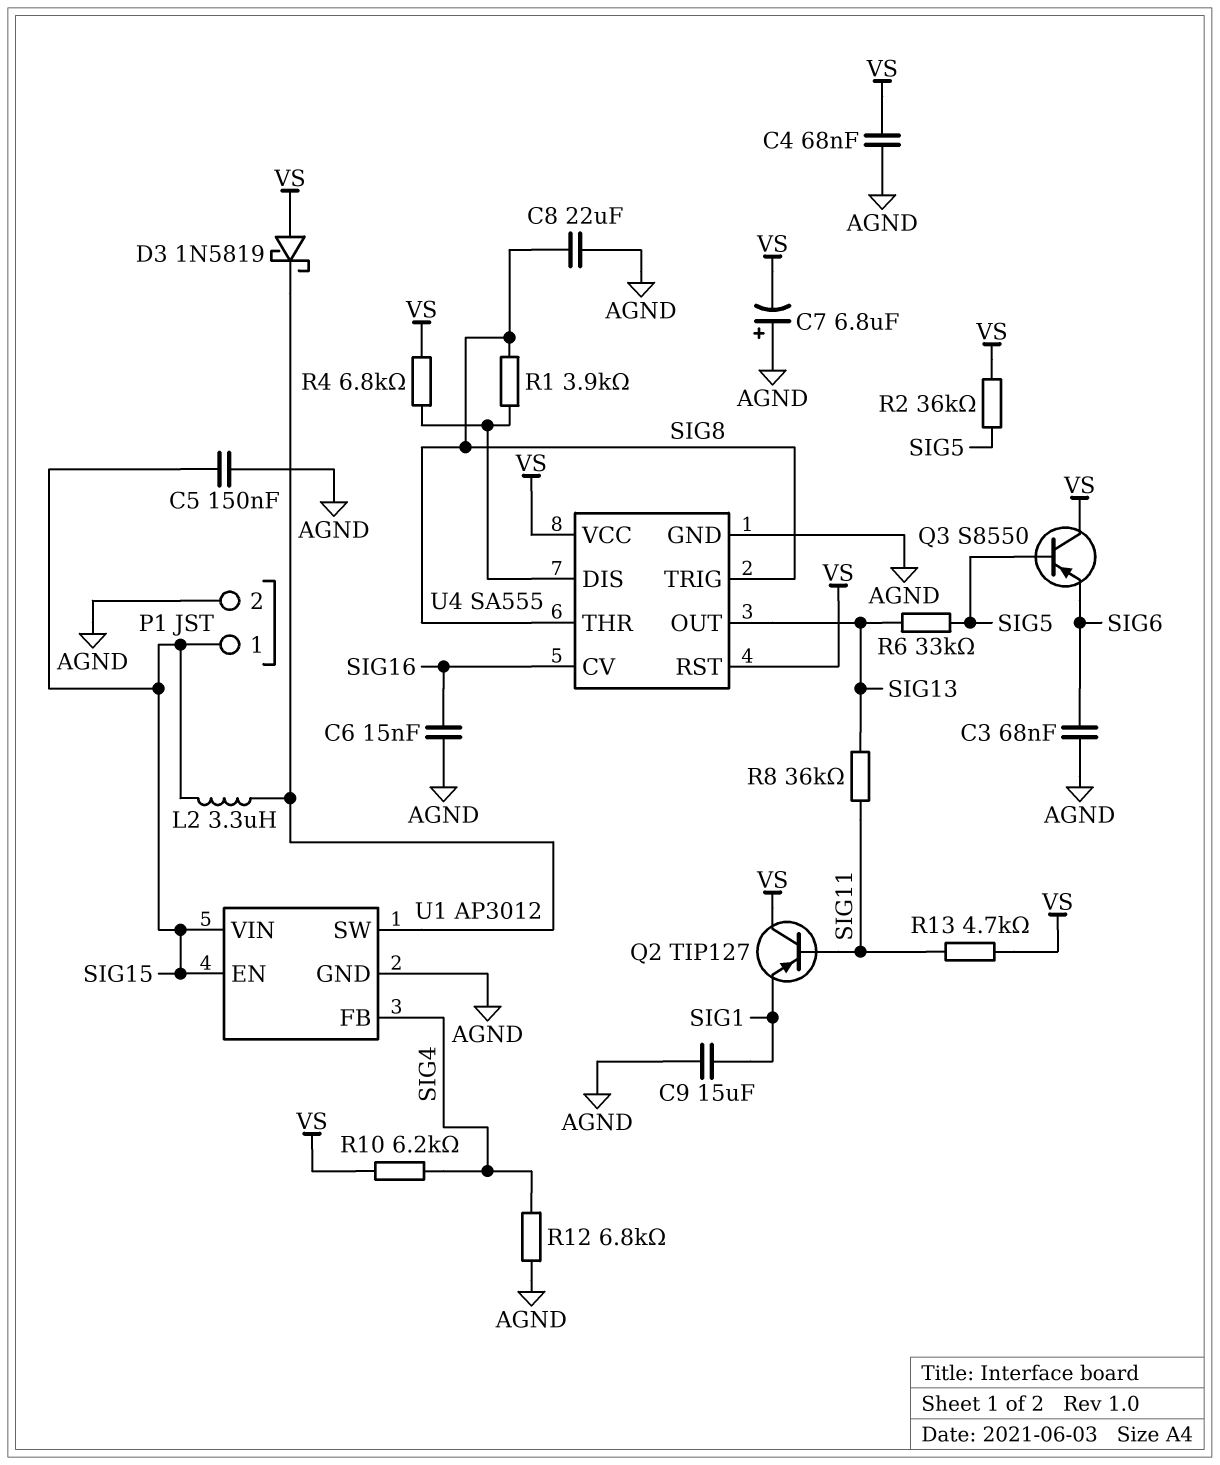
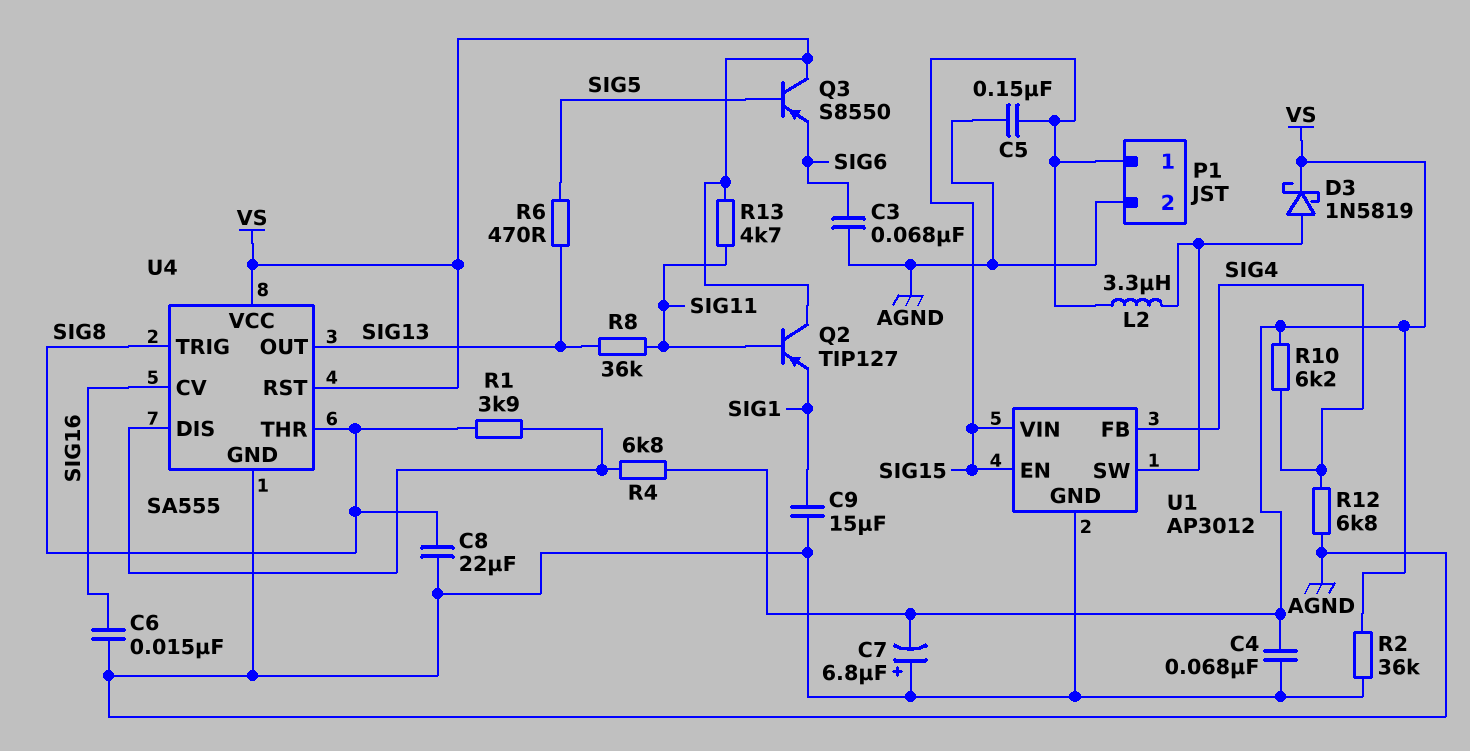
D3: schottky 1N5819 (A VS, K U1/SW) -> schottky 1N5819 (A U1/SW, K VS)
R2: 36k (SIG5, VS) -> 36k (AGND, VS)
R6: 33k (SIG5, SIG13) -> 470 (SIG5, SIG13)

